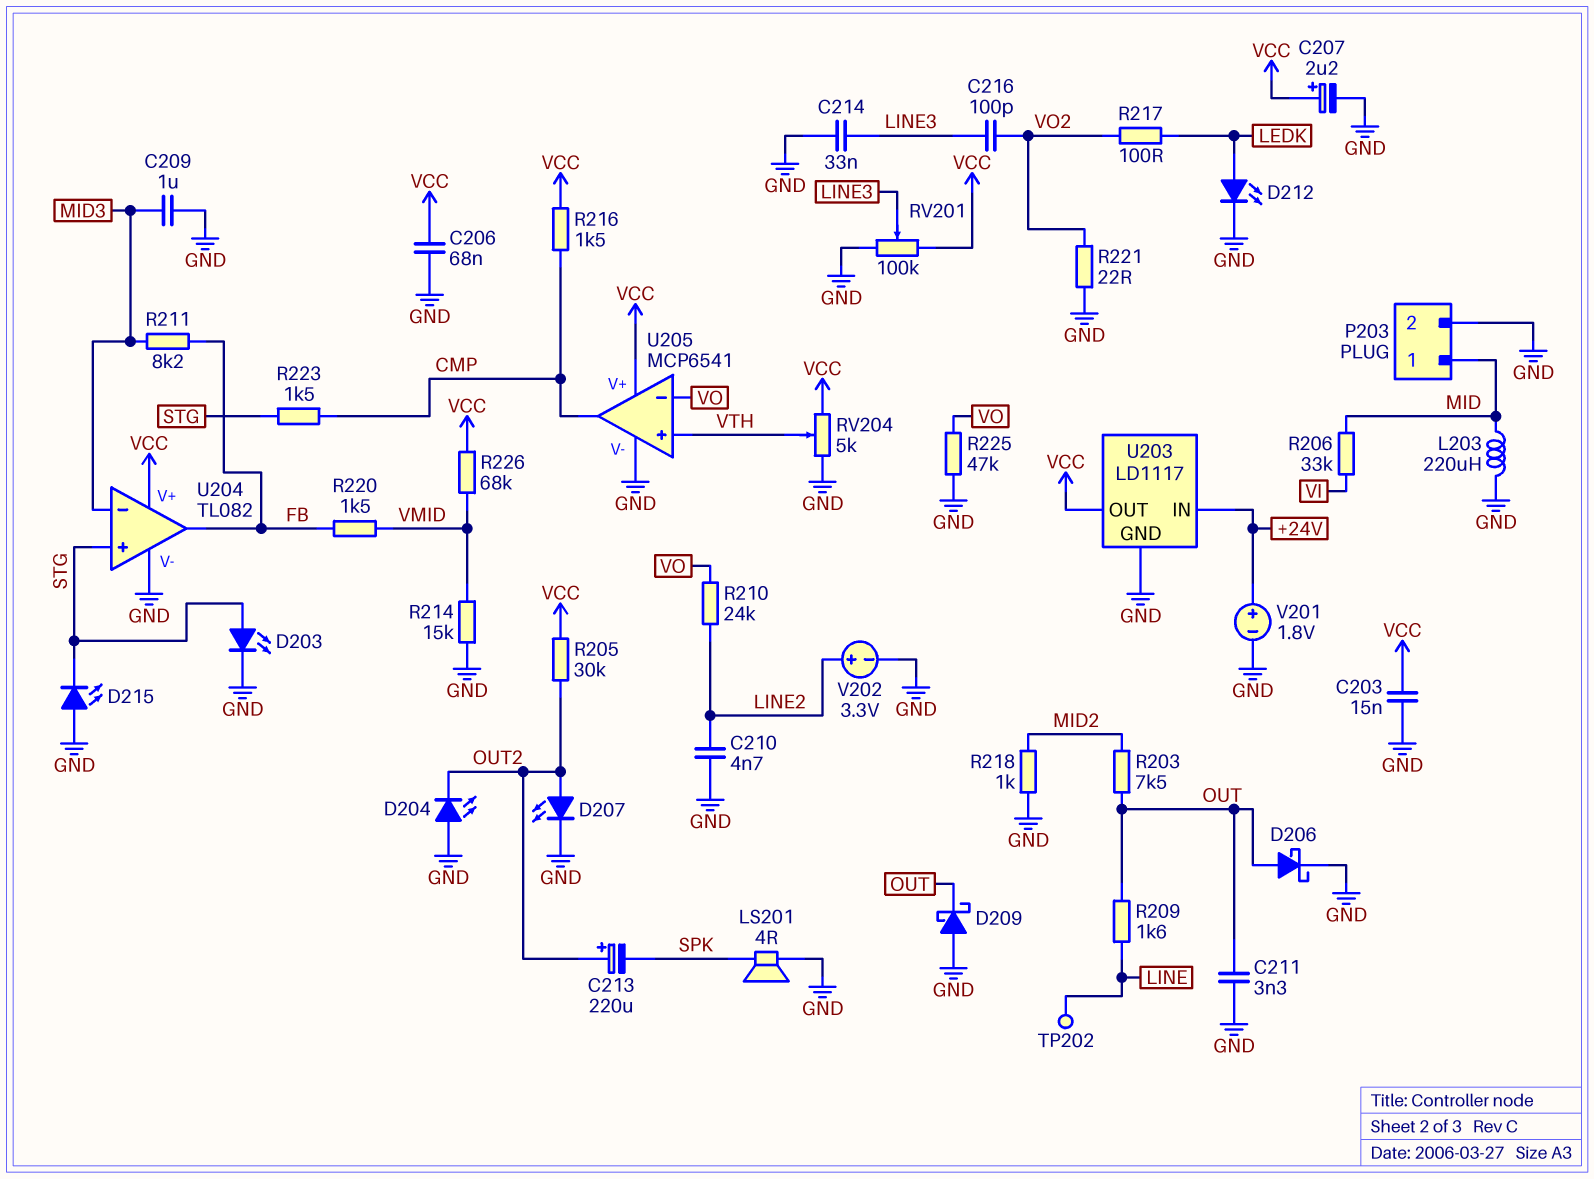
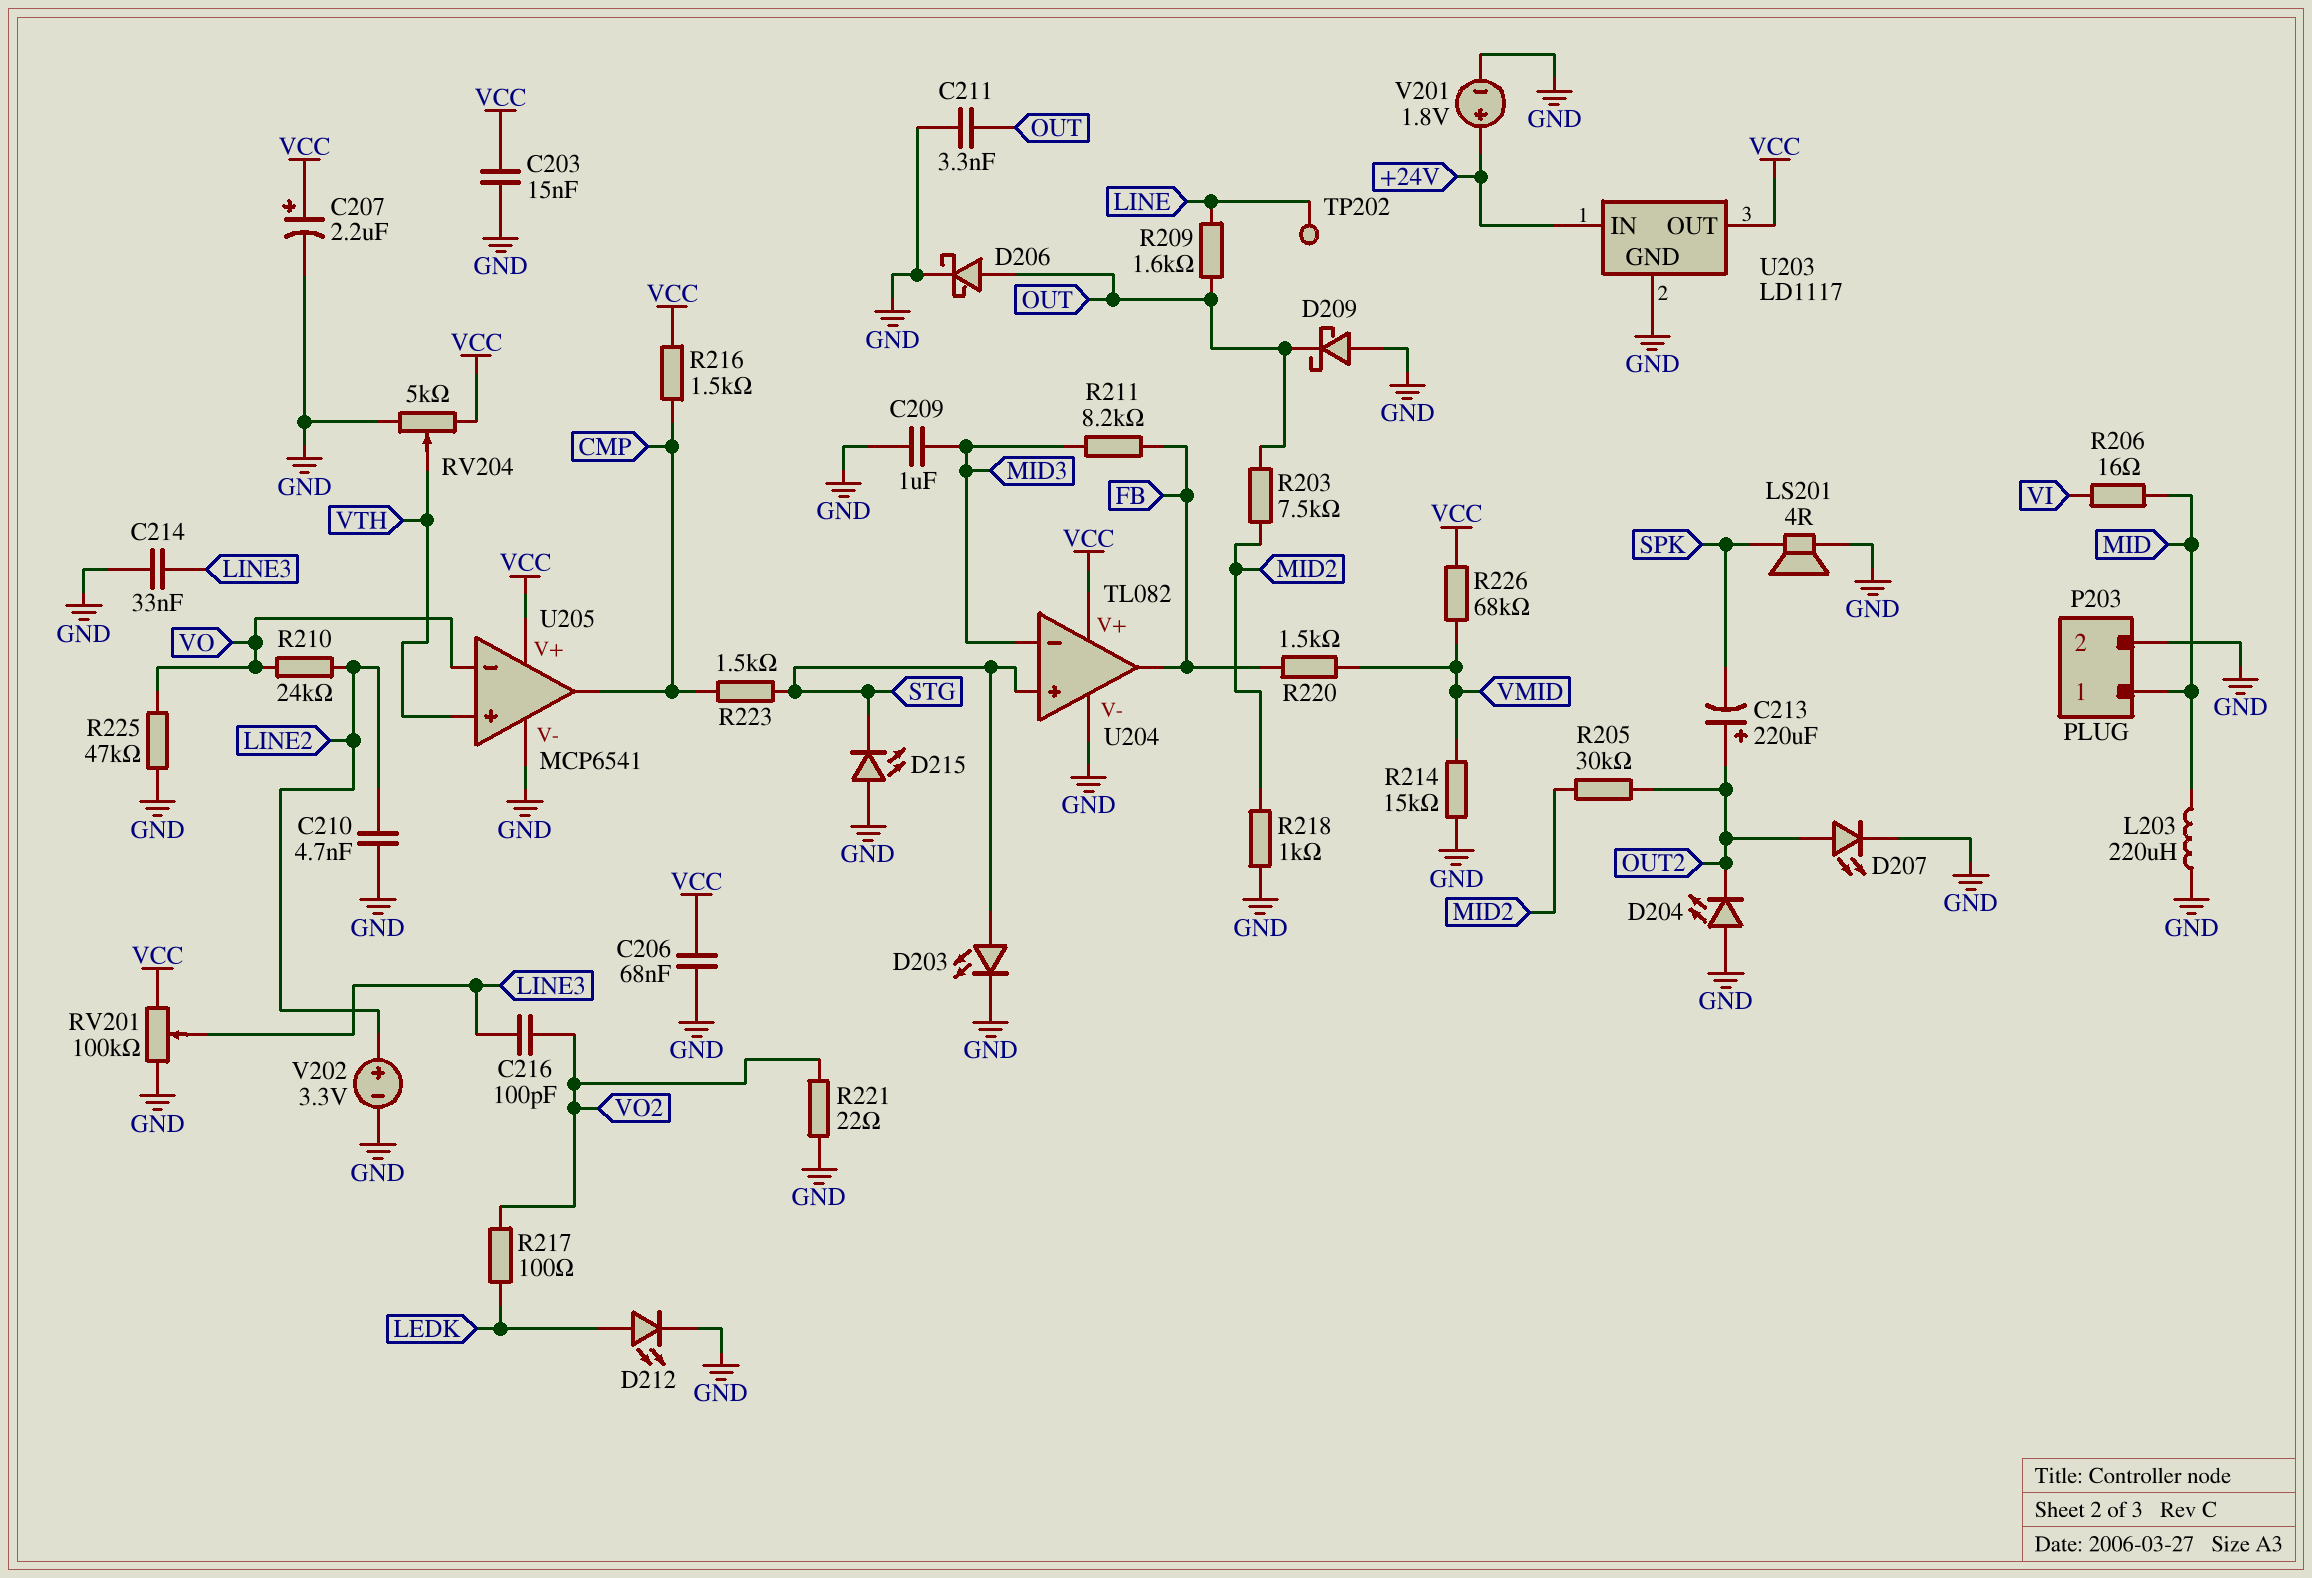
R205: 30k (OUT2, VCC) -> 30k (MID2, OUT2)
R206: 33k (MID, VI) -> 16 (MID, VI)

